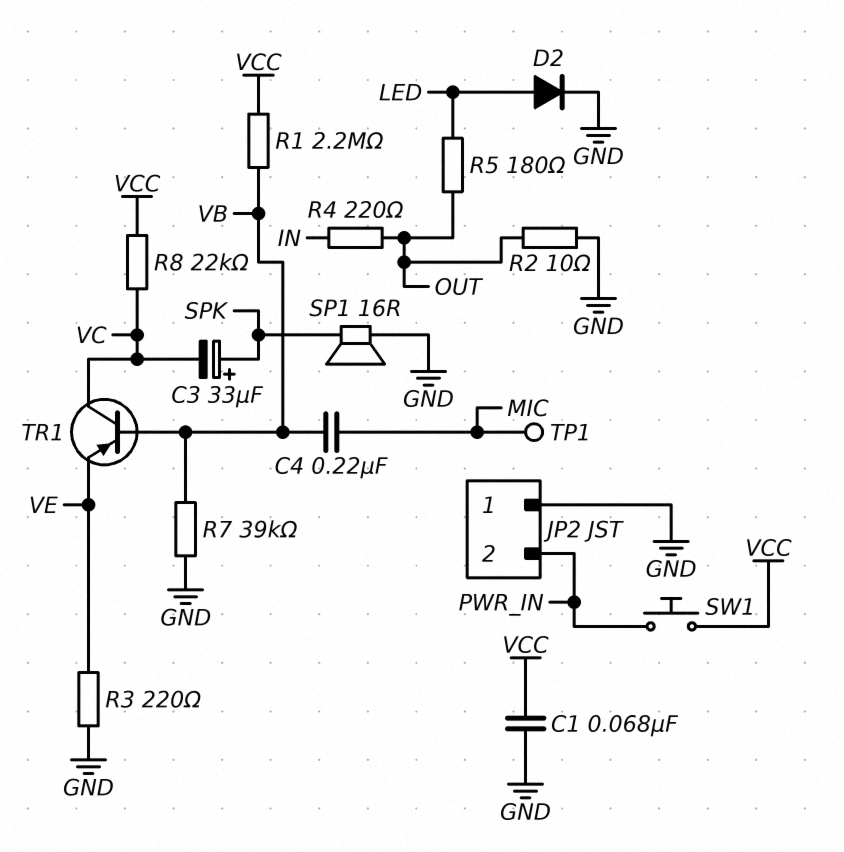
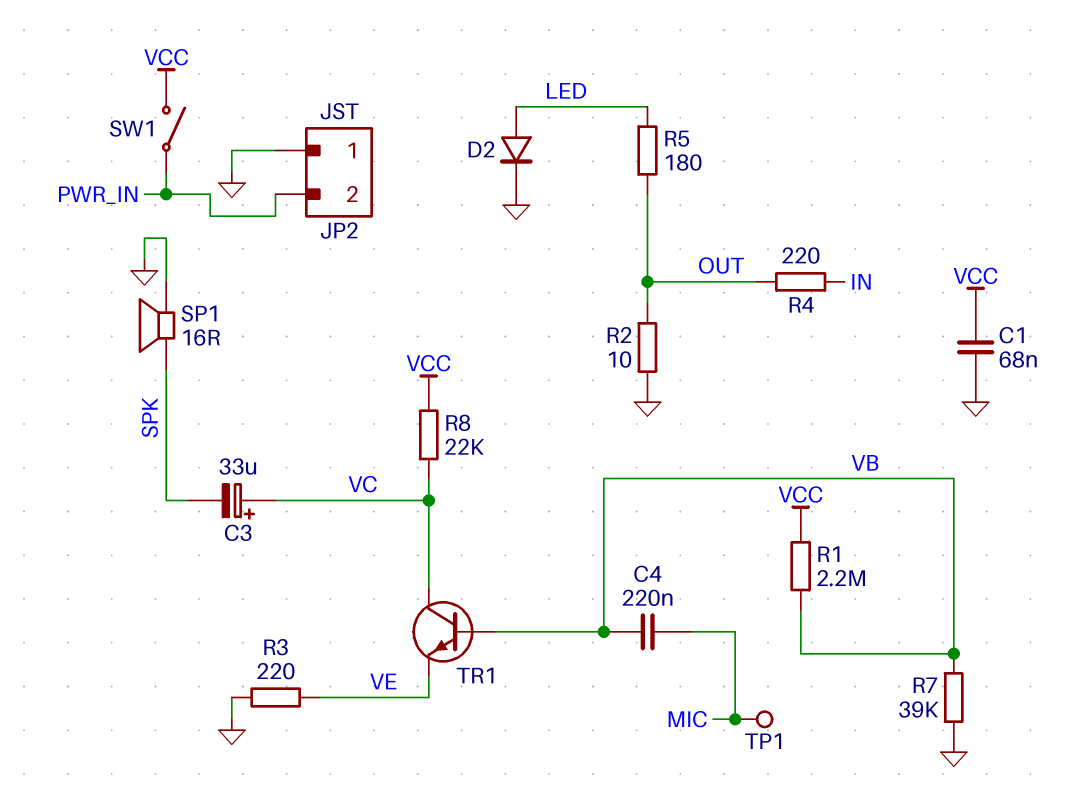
C3: 33uF (plus SPK, minus VC) -> 33uF (plus VC, minus SPK)
SW1: button (PWR_IN, VCC) -> switch (PWR_IN, VCC)
TR1: PNP (B VB, C VC, E VE) -> NPN (B VB, C VC, E VE)

